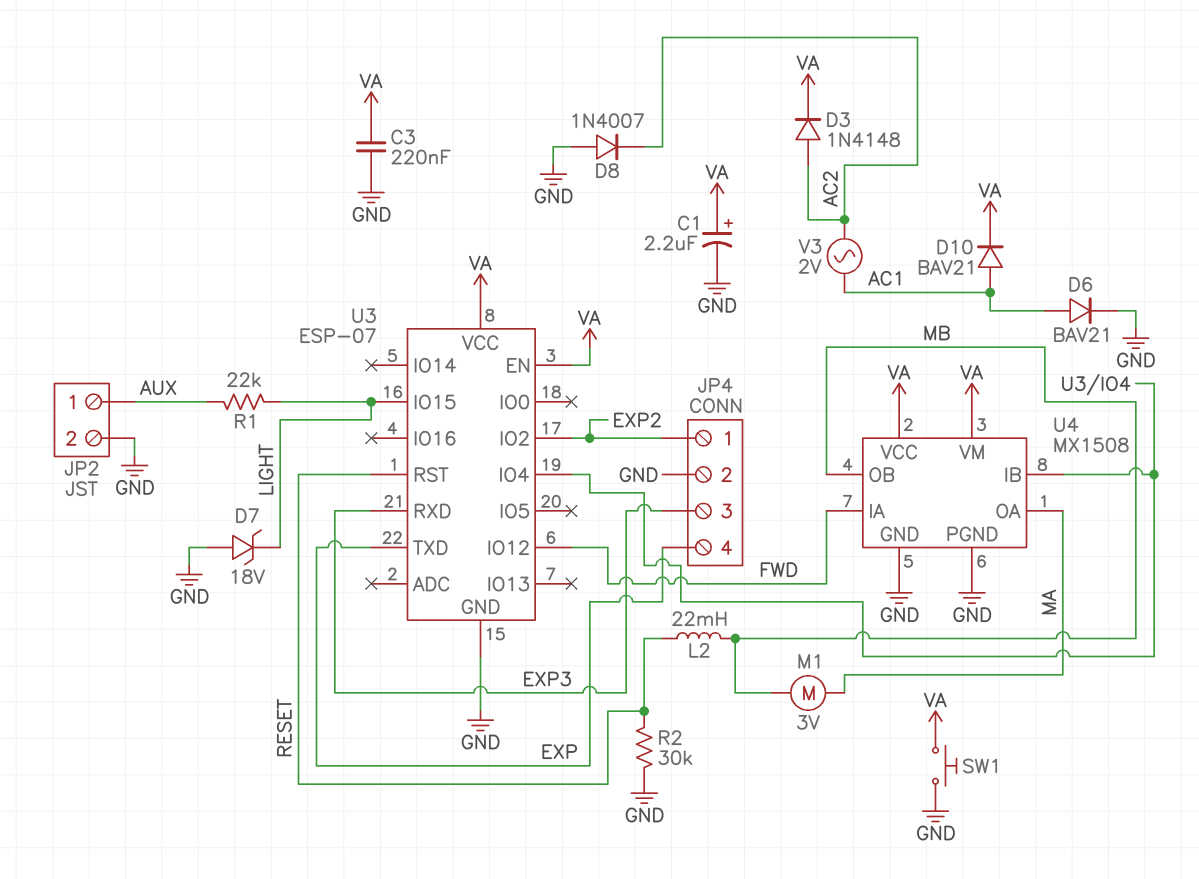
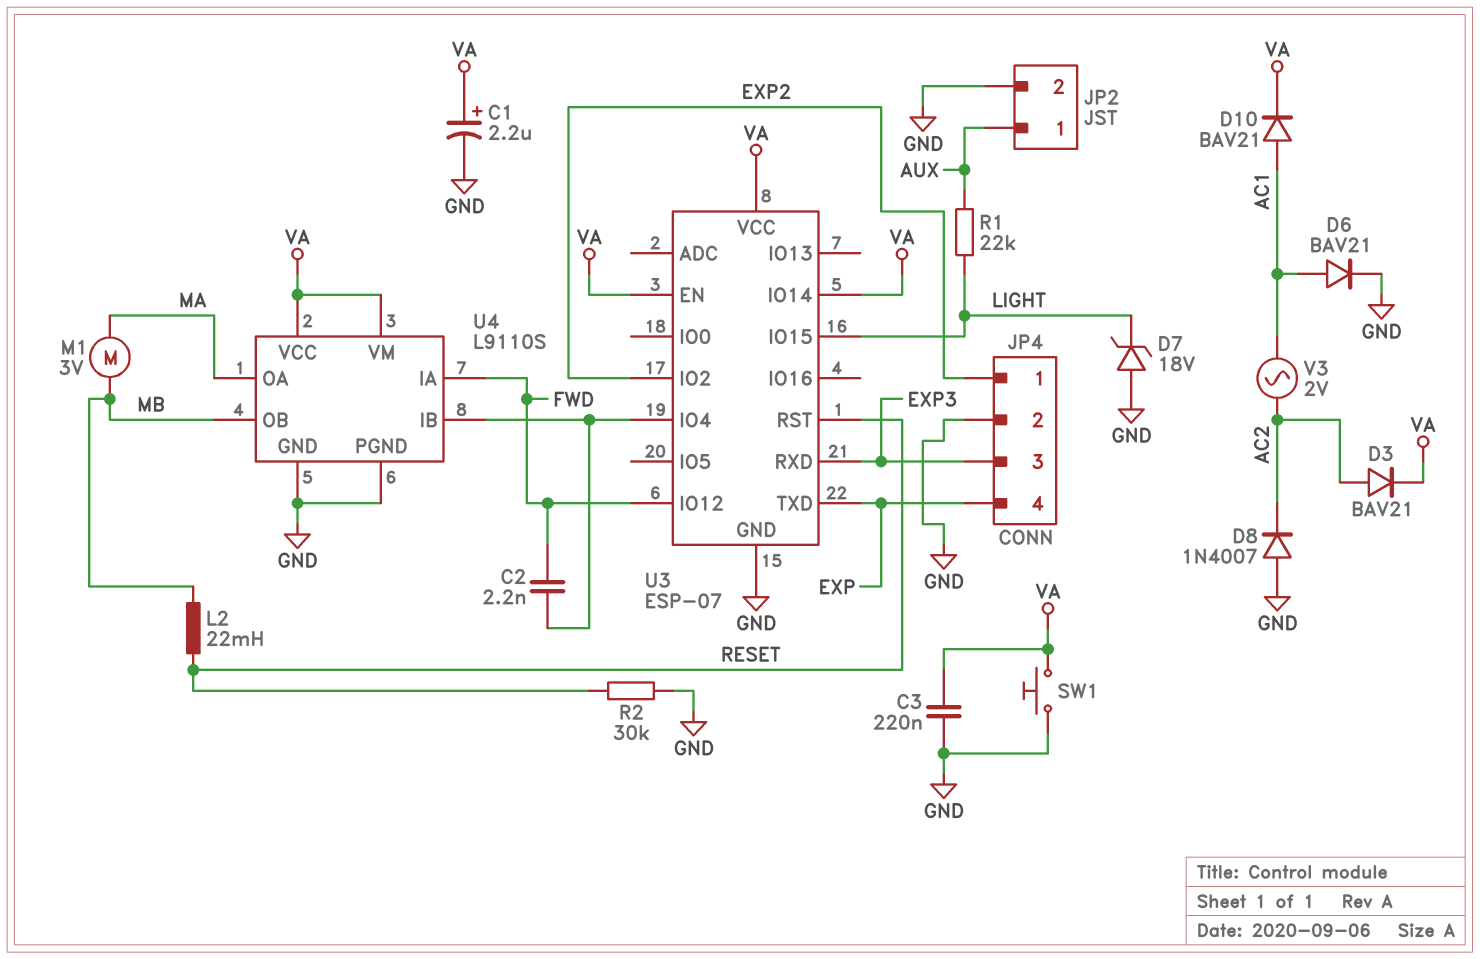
C2: none -> 2.2nF (FWD, U3/IO4)
D3: diode 1N4148 (A AC2, K VA) -> diode BAV21 (A AC2, K VA)
U3 pin IO14: none -> VA
U4: MX1508 -> L9110S

